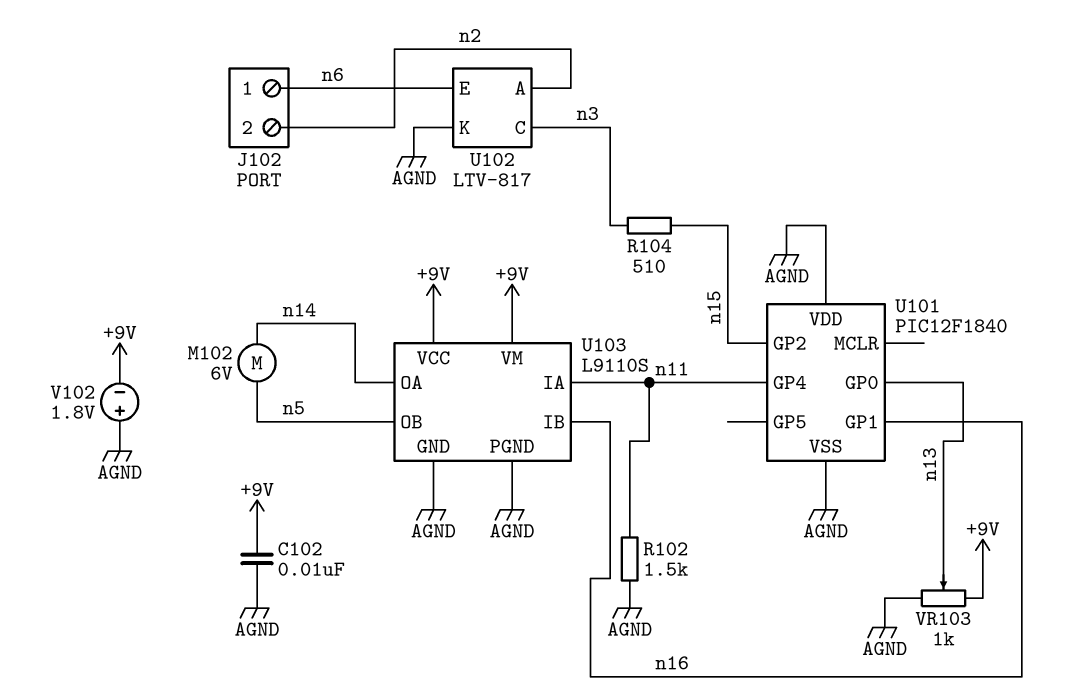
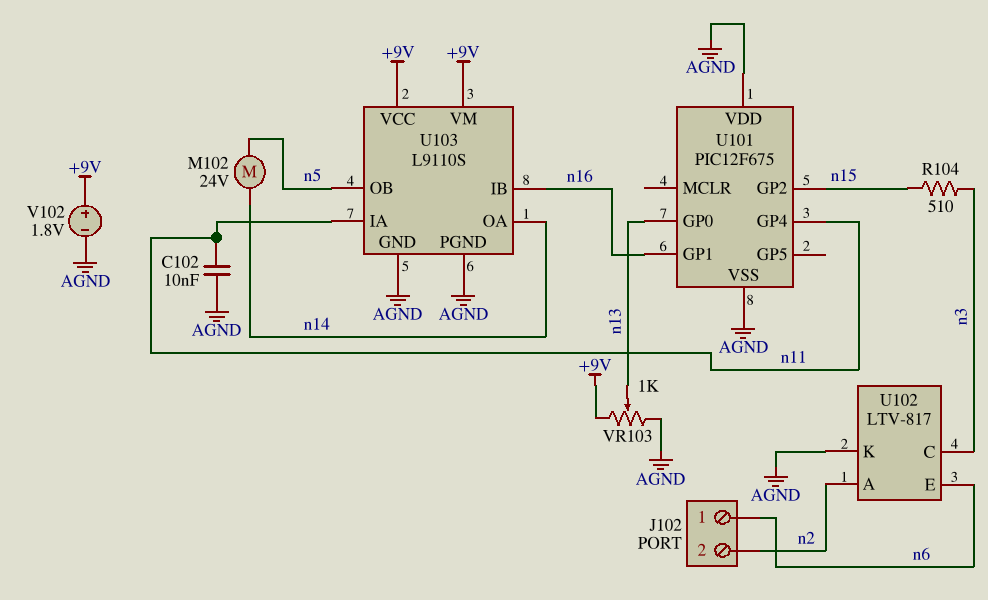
C102: 10nF (+9V, AGND) -> 10nF (AGND, n11)
M102: motor 6V (n5, n14) -> motor 24V (n5, n14)
R102: 1.5k (AGND, n11) -> none
U101: PIC12F1840 -> PIC12F675
V102: 1.8V (plus AGND, minus +9V) -> 1.8V (plus +9V, minus AGND)

